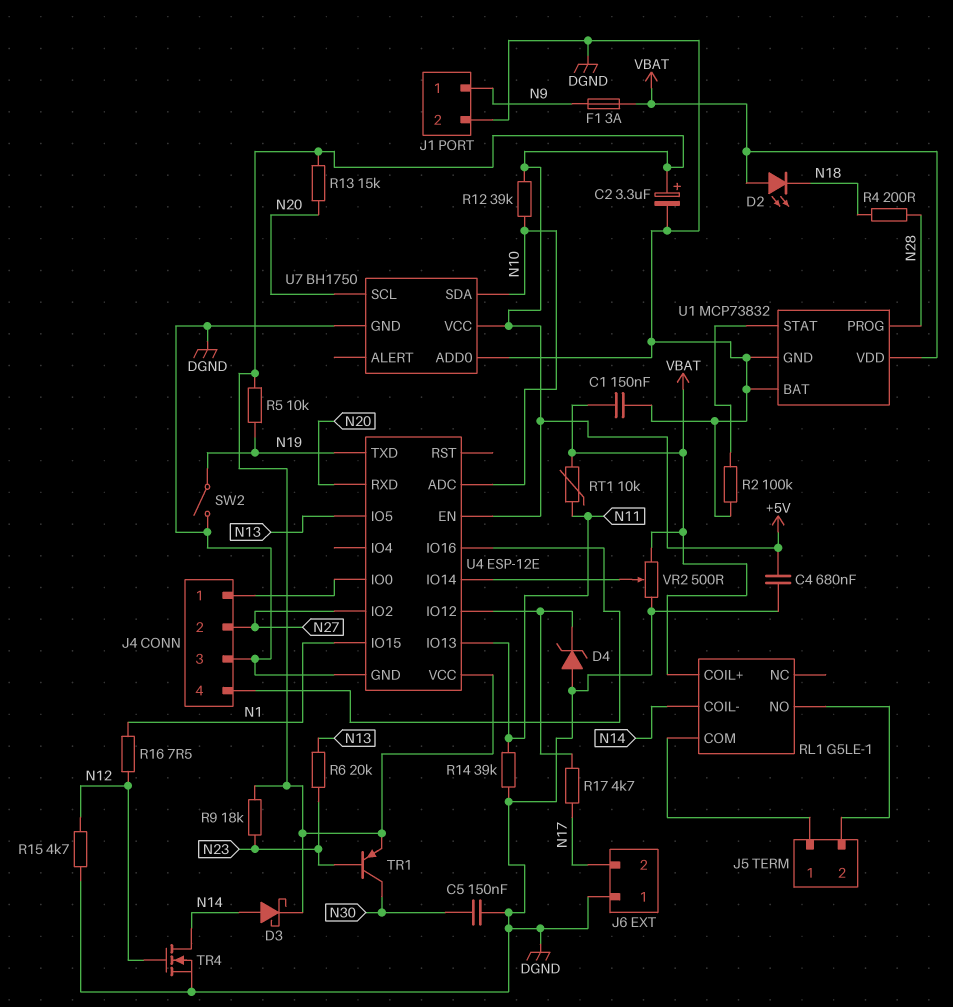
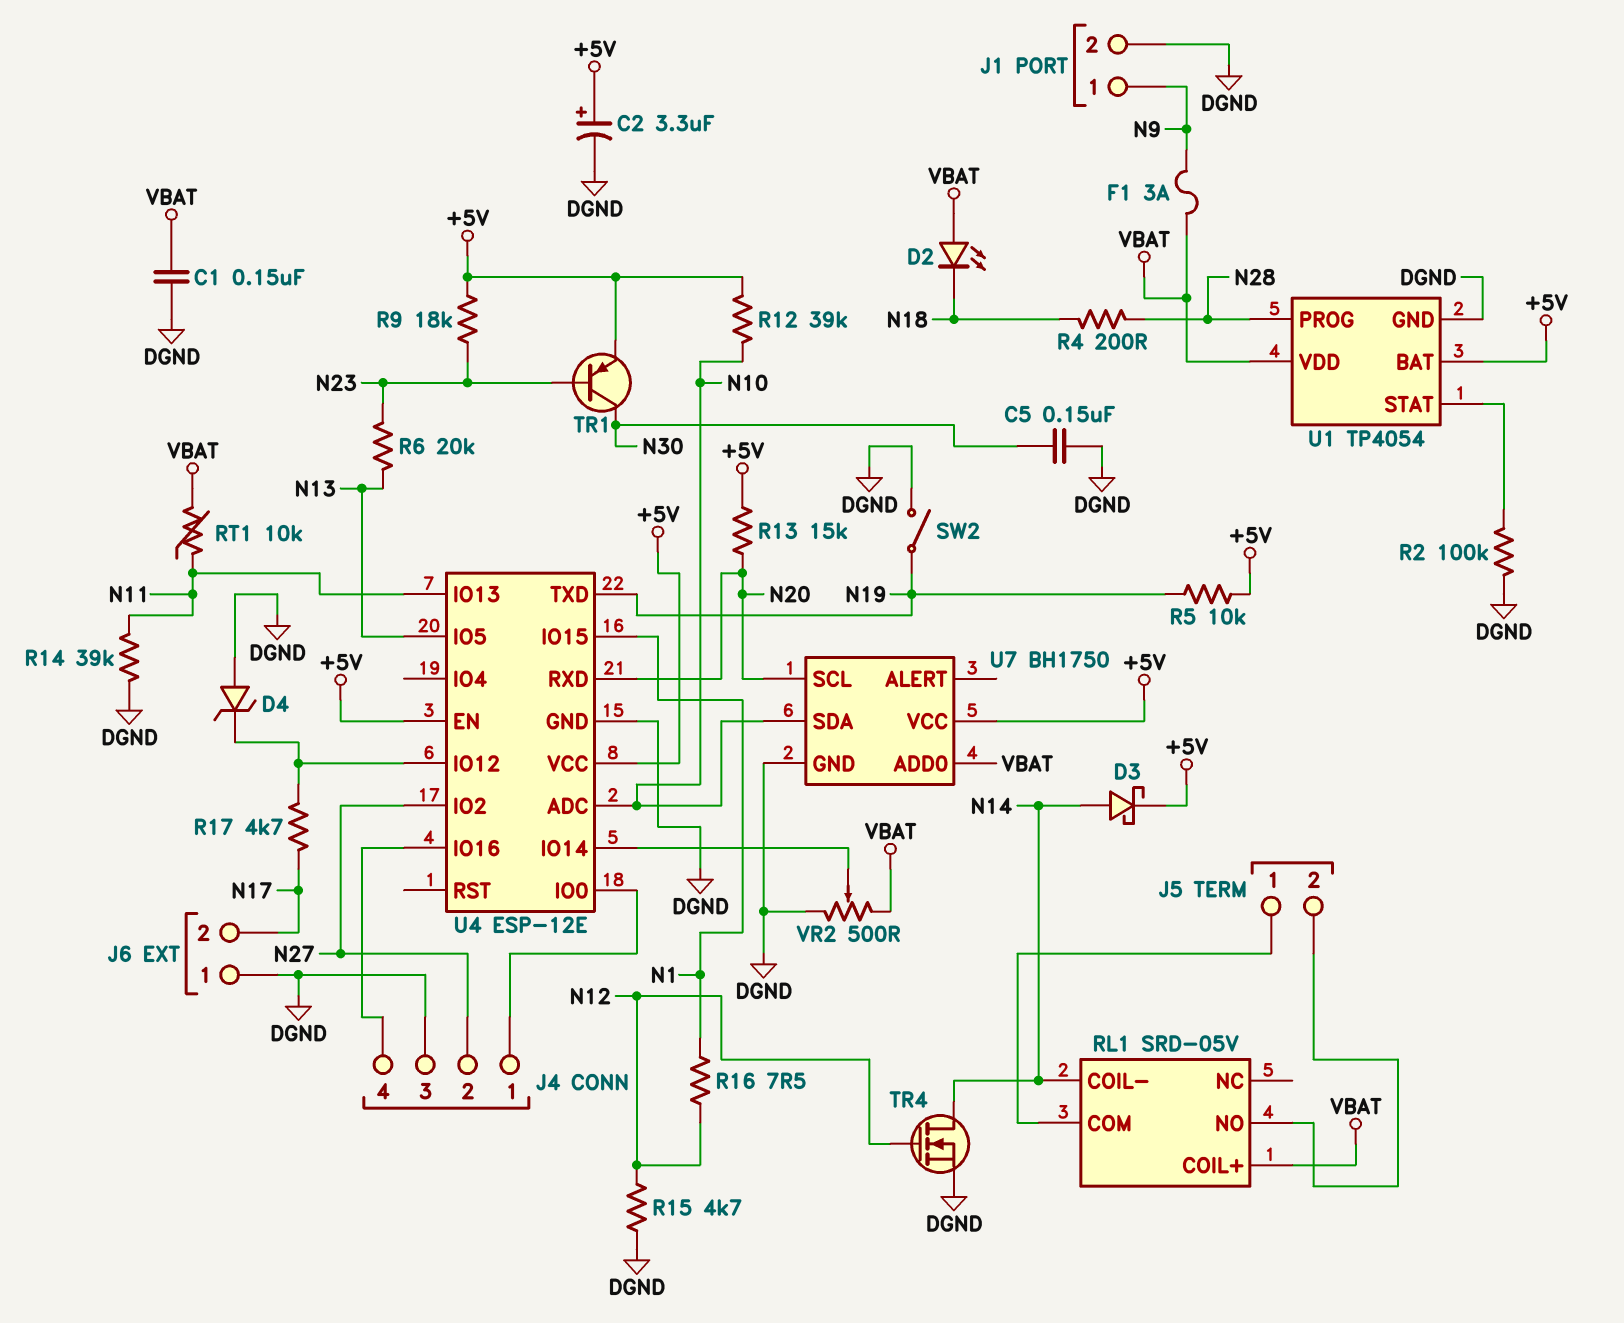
C4: 680nF (+5V, DGND) -> none
RL1: G5LE-1 -> SRD-05V
U1: MCP73832 -> TP4054
U1 pin BAT: DGND -> +5V
U7 pin ADD0: DGND -> VBAT

